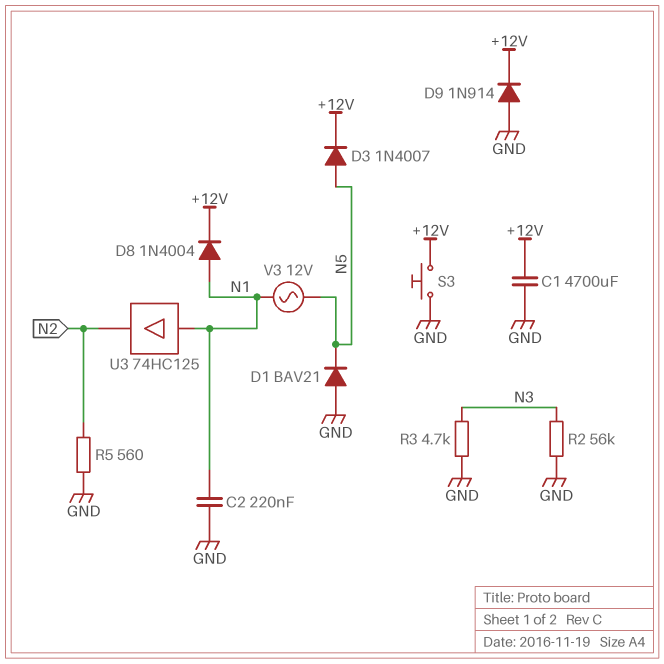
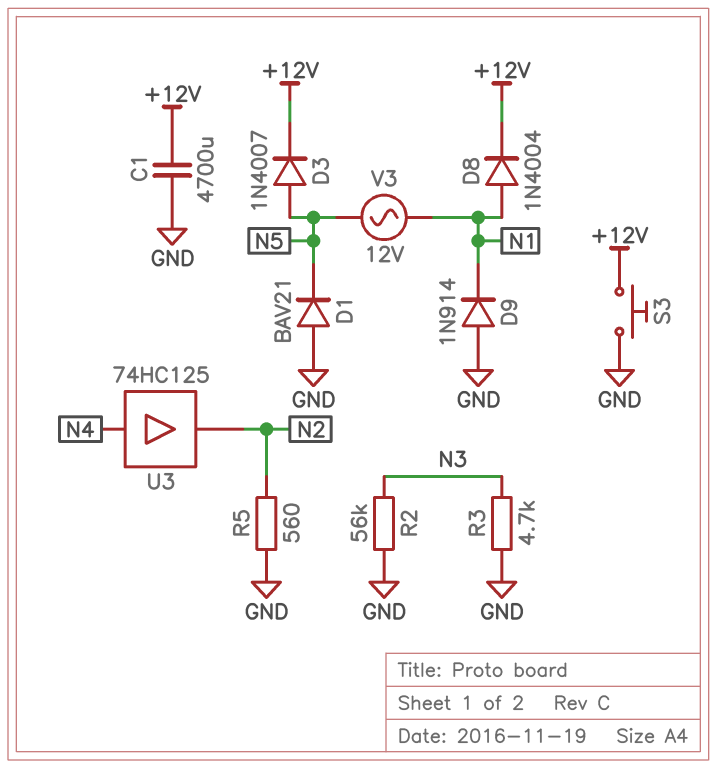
C2: 220nF (GND, N1) -> none
D9: diode 1N914 (A GND, K +12V) -> diode 1N914 (A GND, K N1)
U3: buffer 74HC125 (in N1, out N2) -> buffer 74HC125 (in N4, out N2)

